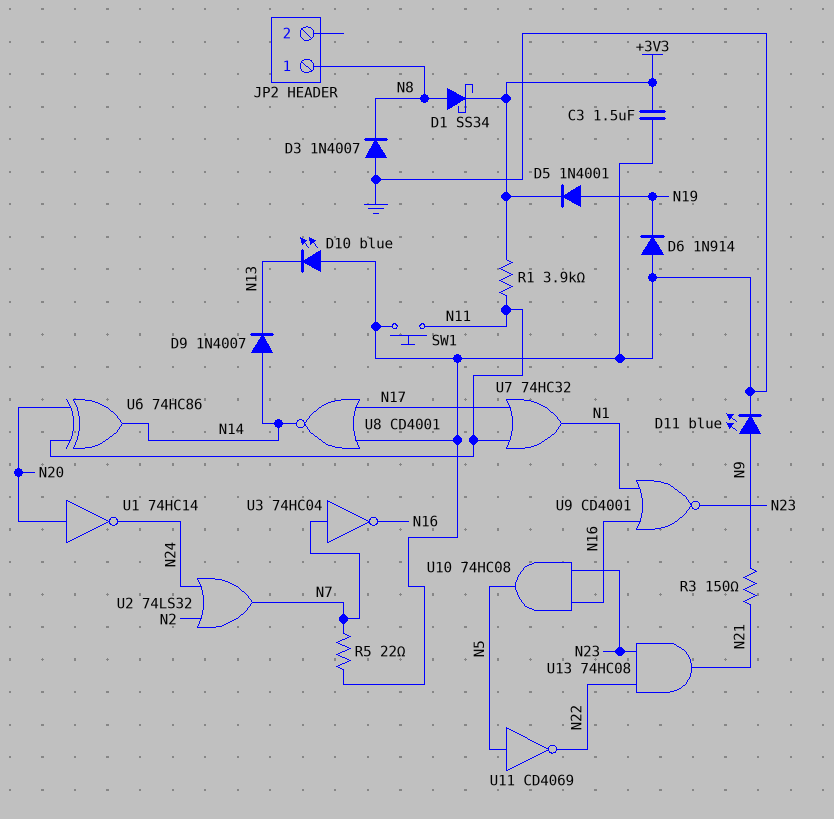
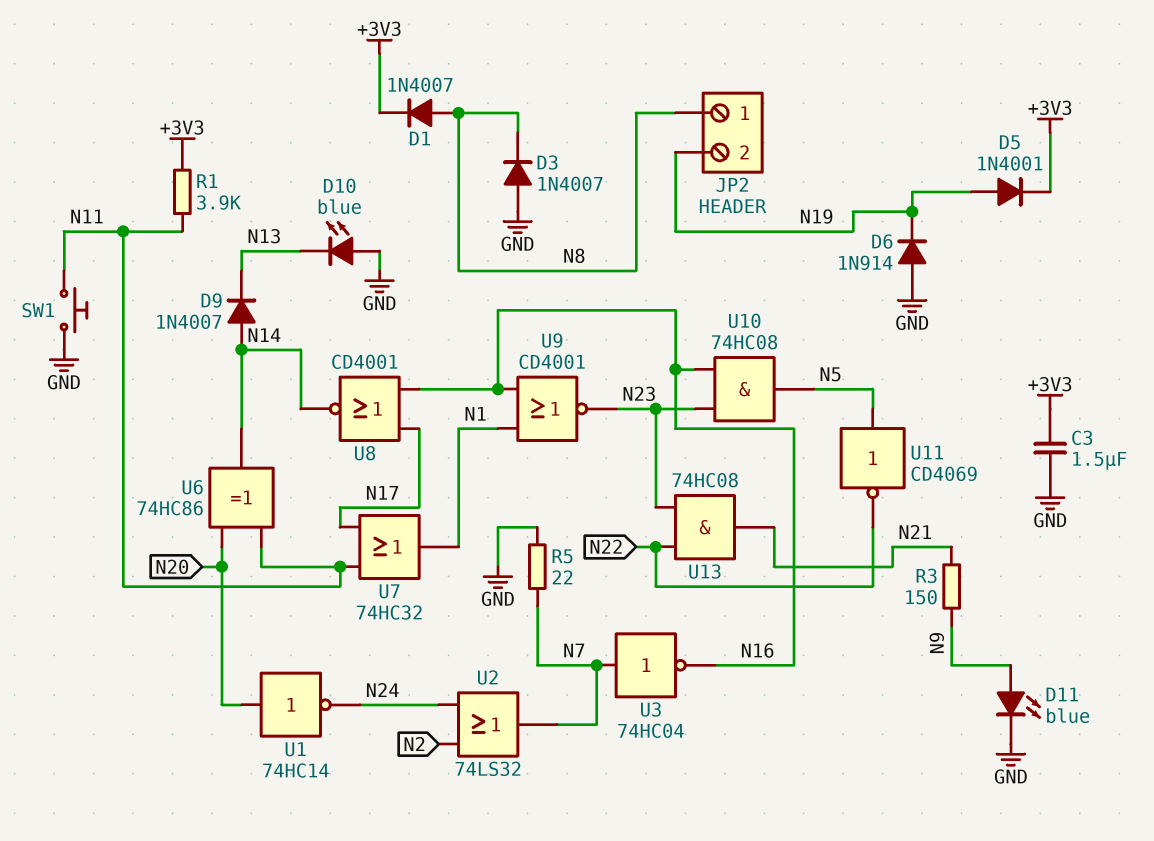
D1: schottky SS34 (A N8, K +3V3) -> diode 1N4007 (A N8, K +3V3)
JP2 pin 2: none -> N19
U8: NOR CD4001 (in GND, in N17, out N14) -> NOR CD4001 (in N16, in N17, out N14)

